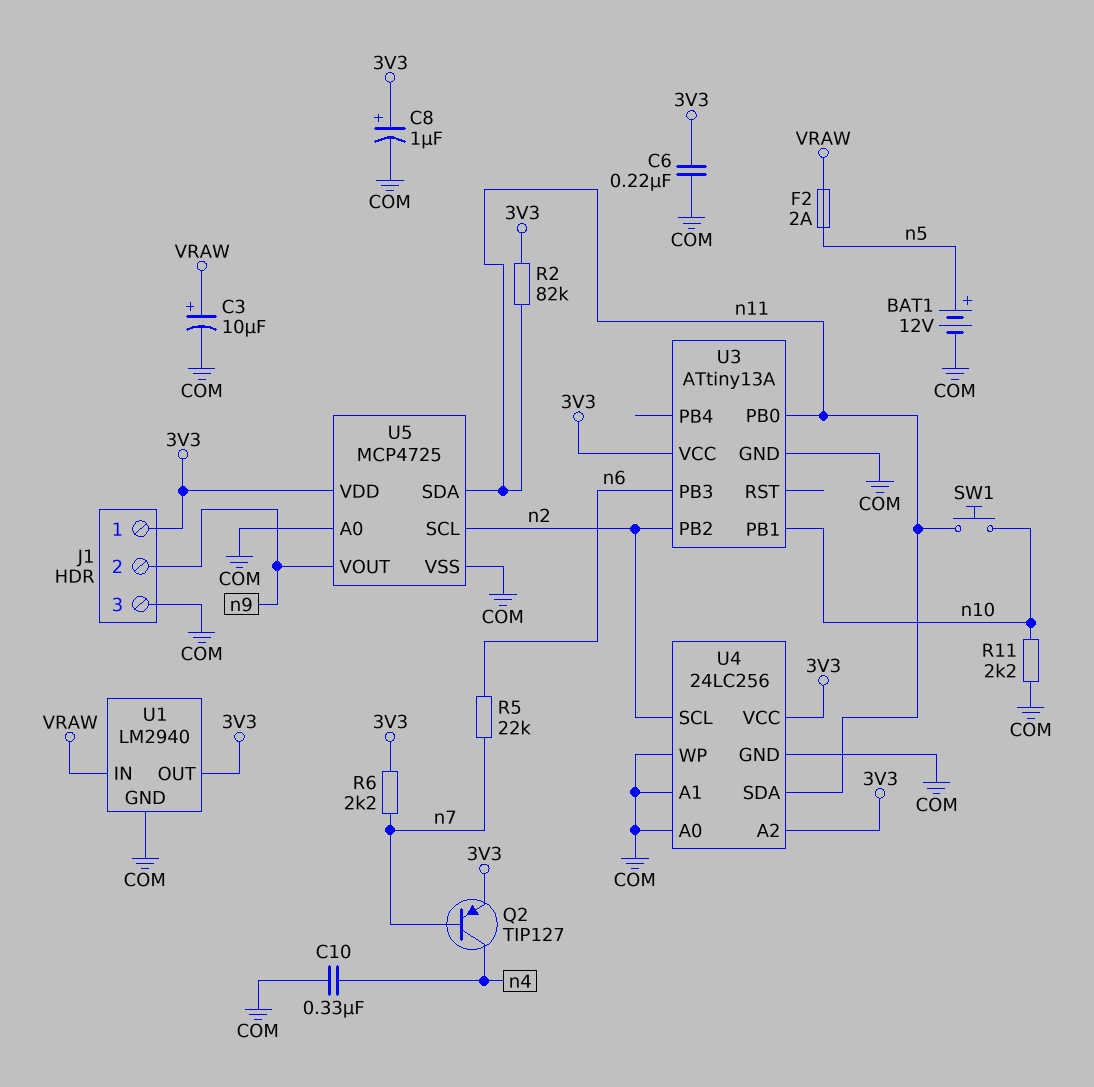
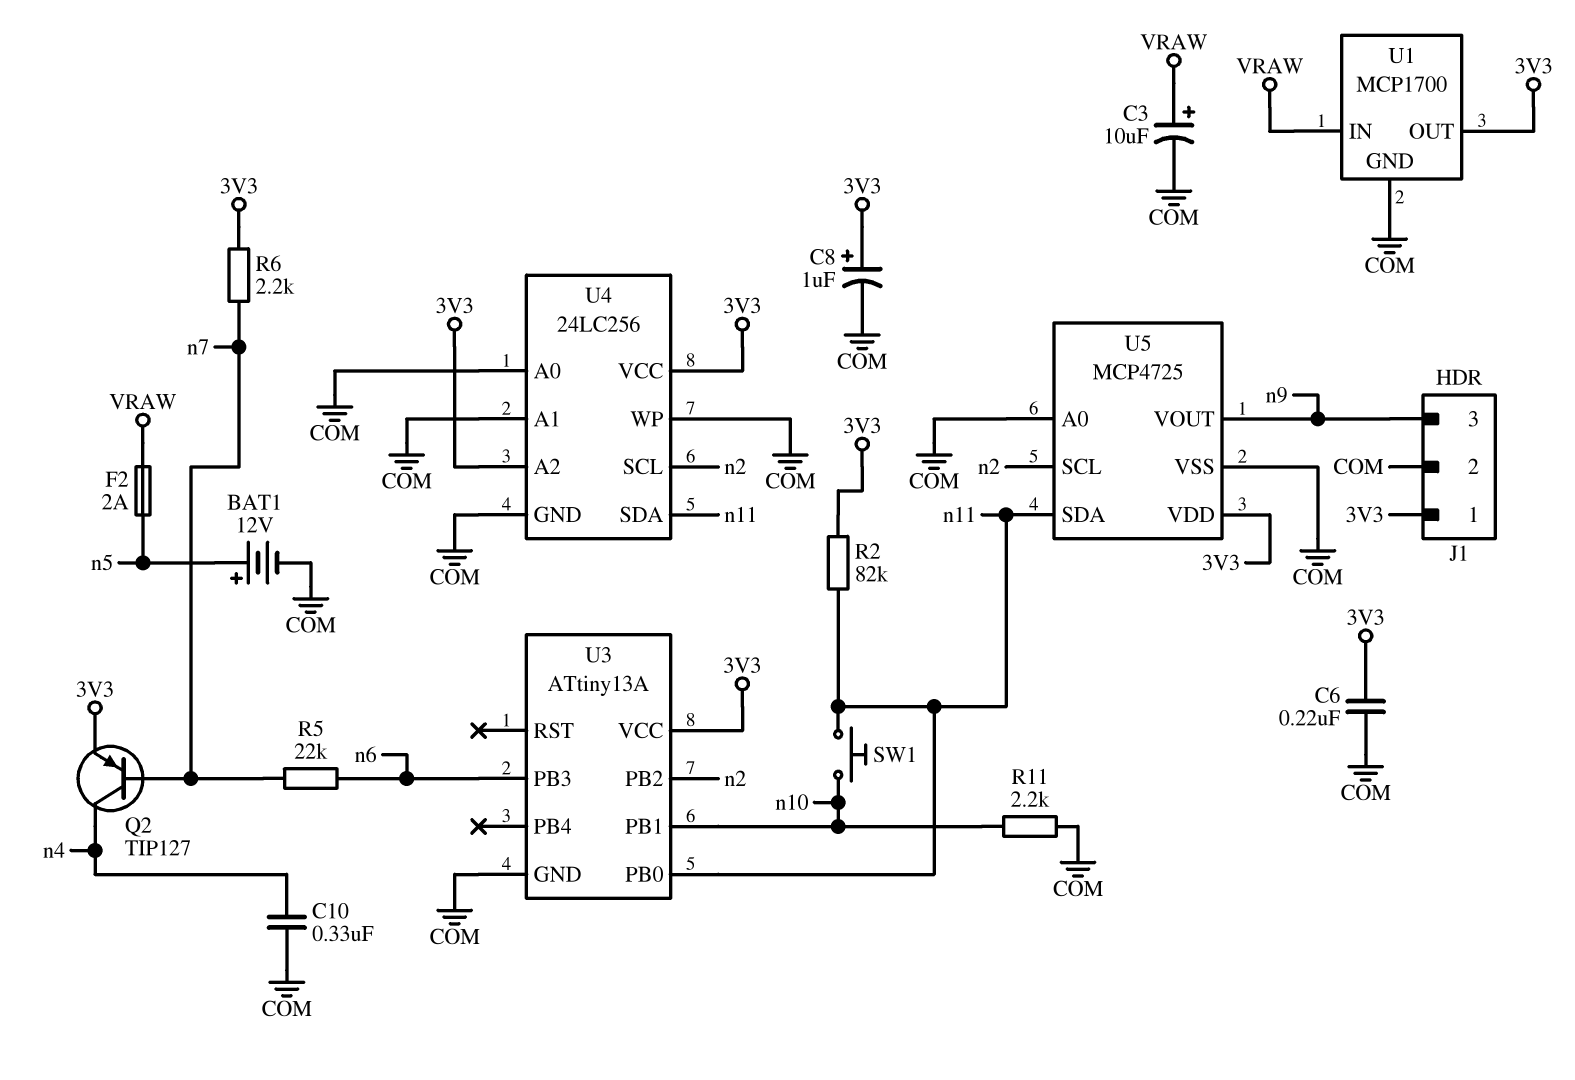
J1 pin 2: n9 -> COM
J1 pin 3: COM -> n9
U1: LM2940 -> MCP1700

